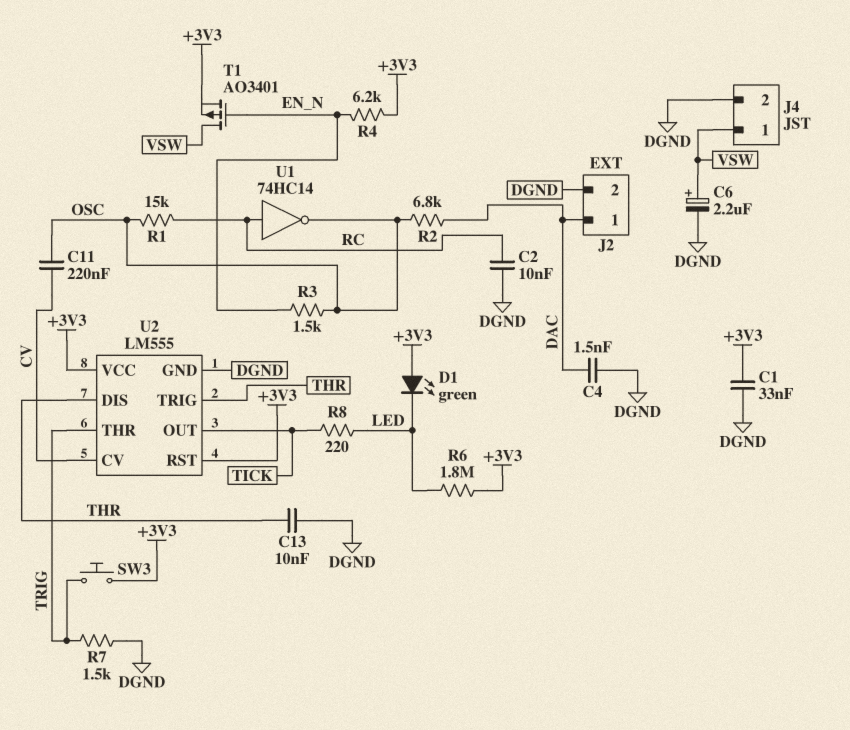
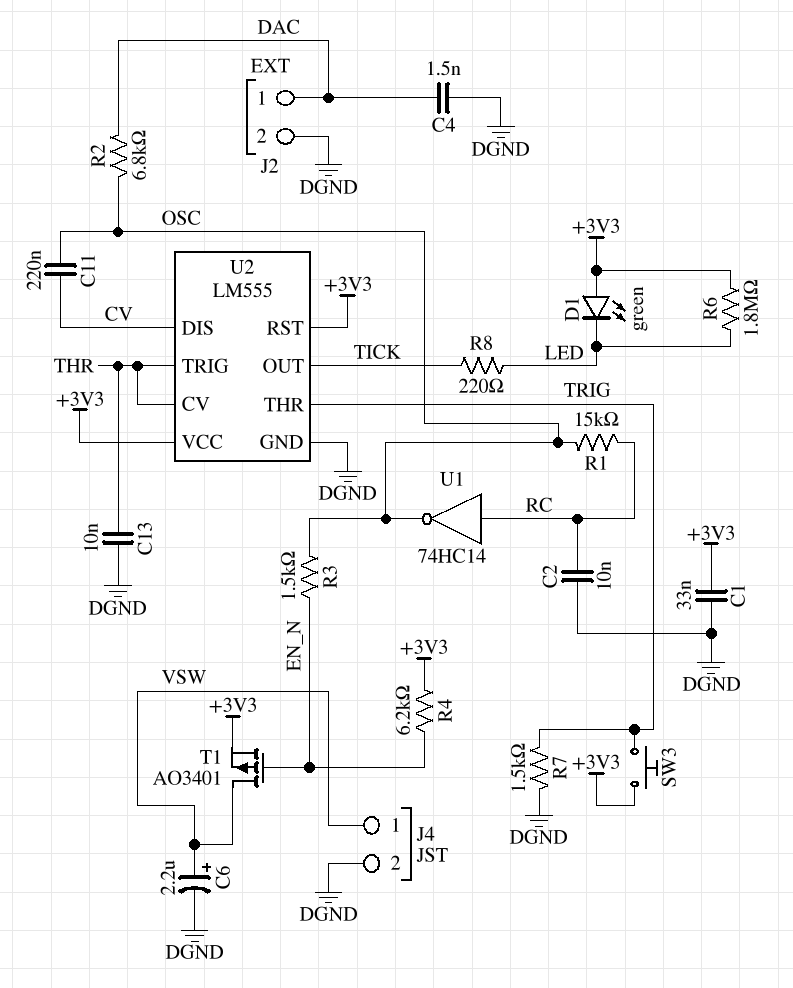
U2 pin CV: CV -> THR
U2 pin DIS: THR -> CV

